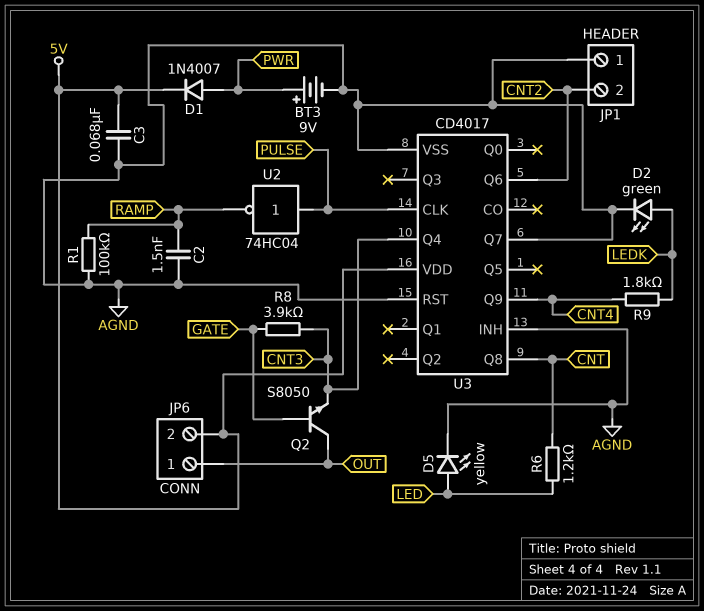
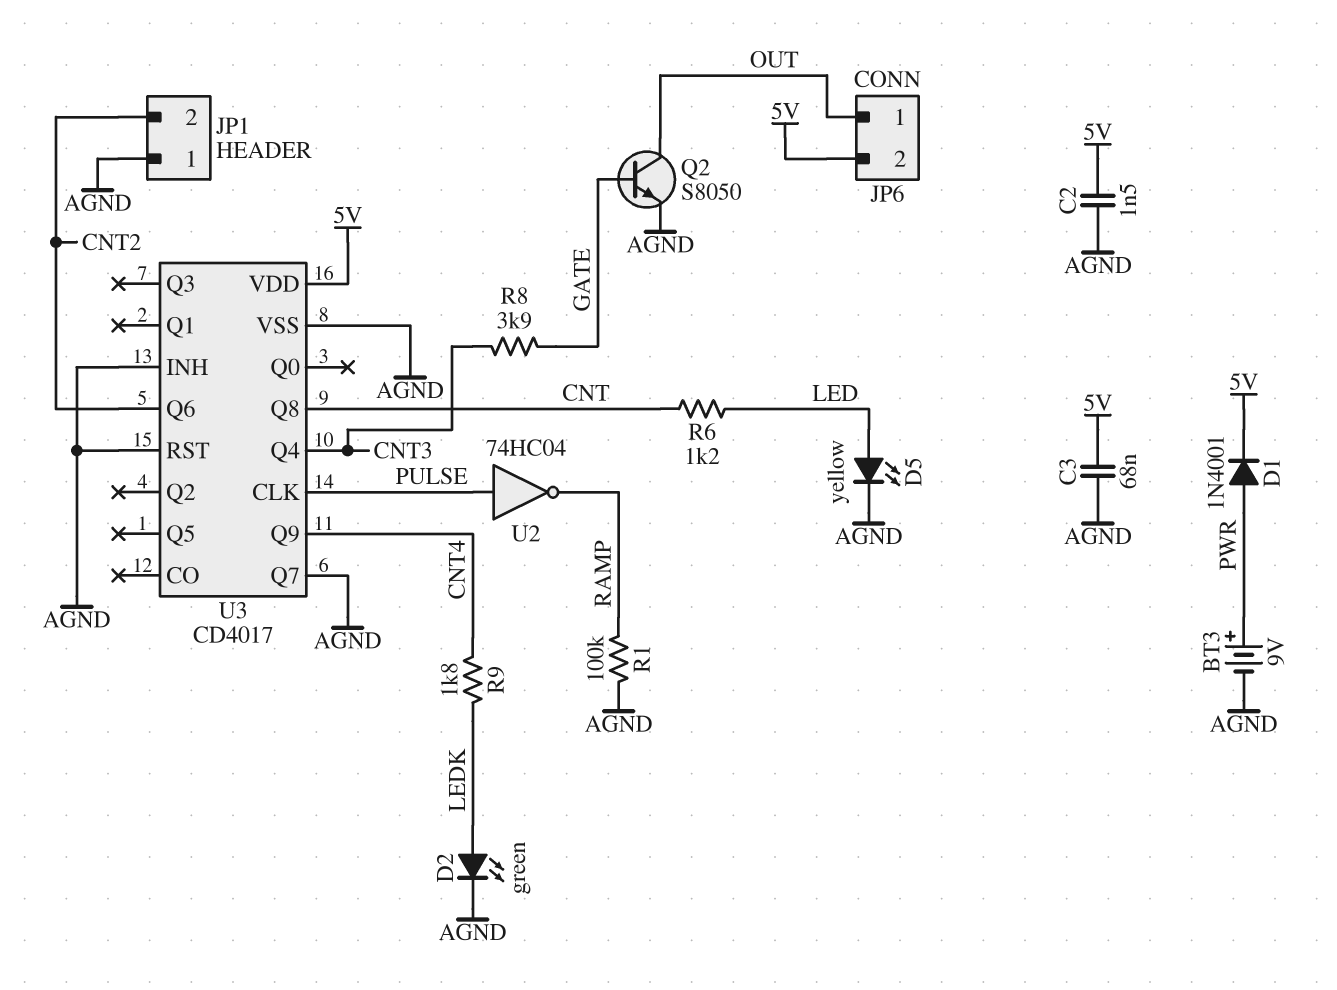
C2: 1.5nF (AGND, RAMP) -> 1.5nF (5V, AGND)
D1: diode 1N4007 (A PWR, K 5V) -> diode 1N4001 (A PWR, K 5V)
Q2: NPN S8050 (B GATE, C OUT, E CNT3) -> NPN S8050 (B GATE, C OUT, E AGND)

